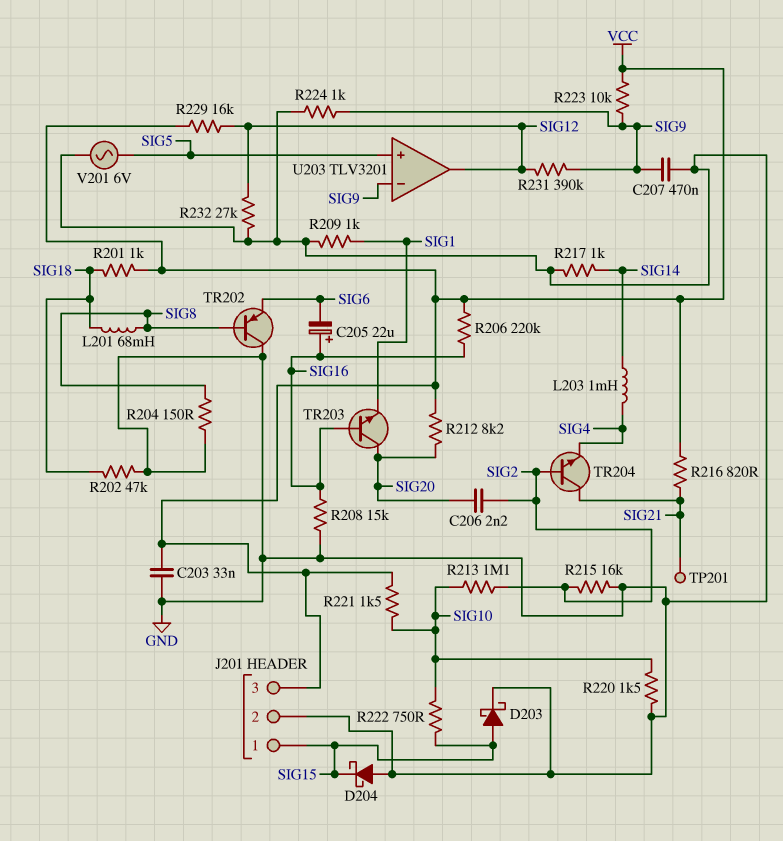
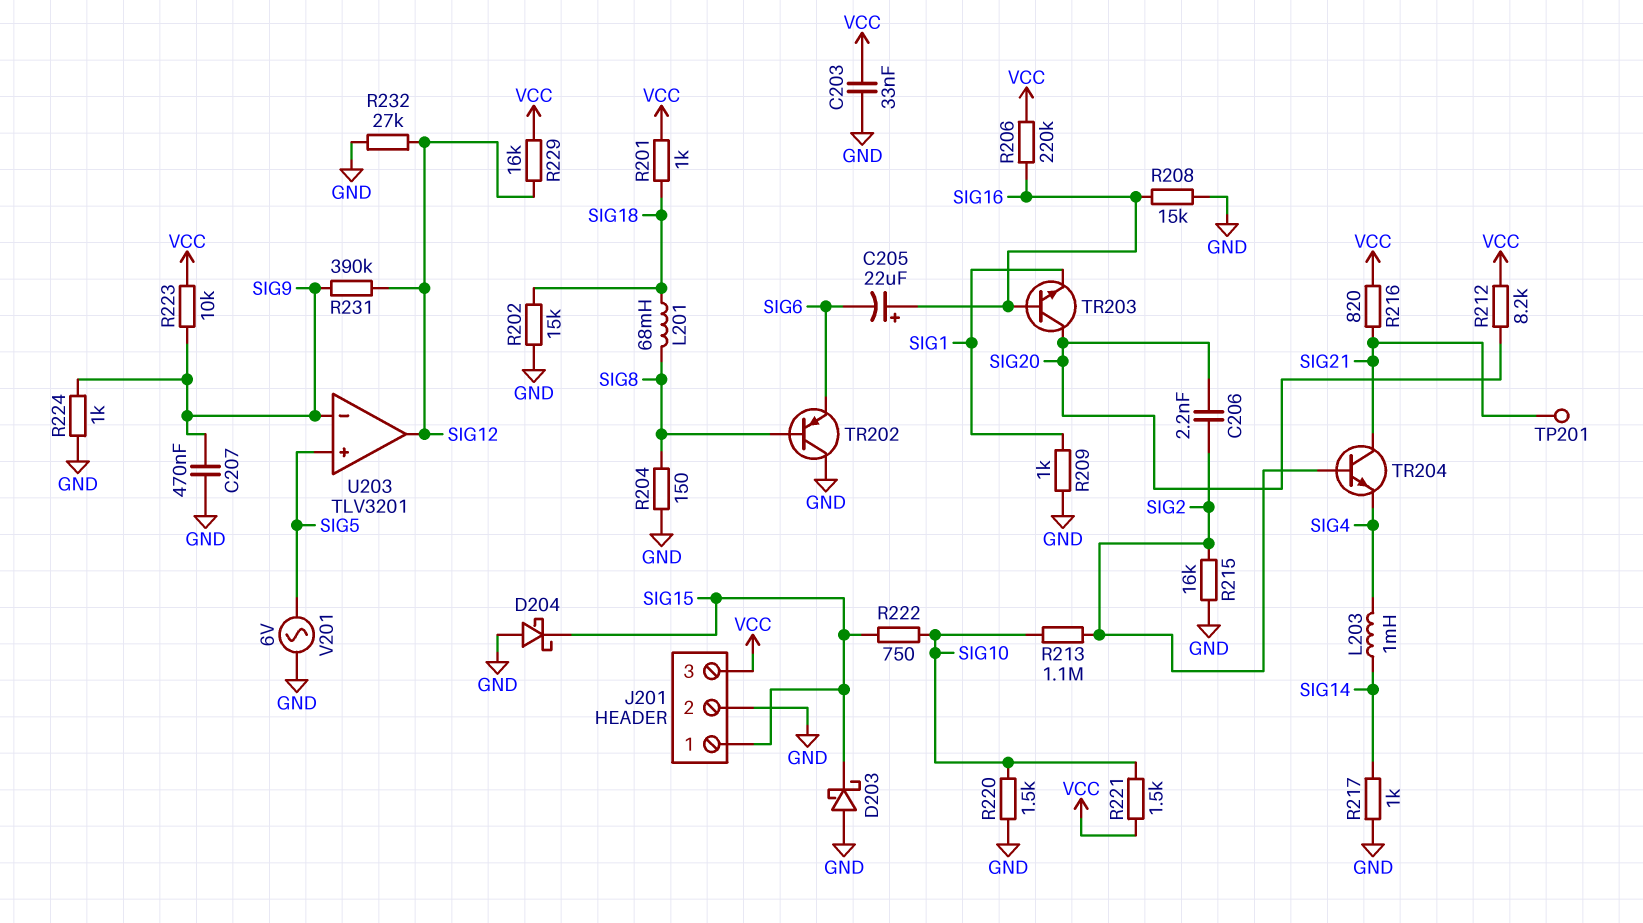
D203: schottky (A SIG15, K GND) -> schottky (A GND, K SIG15)
R202: 47k (GND, SIG18) -> 15k (GND, SIG18)

